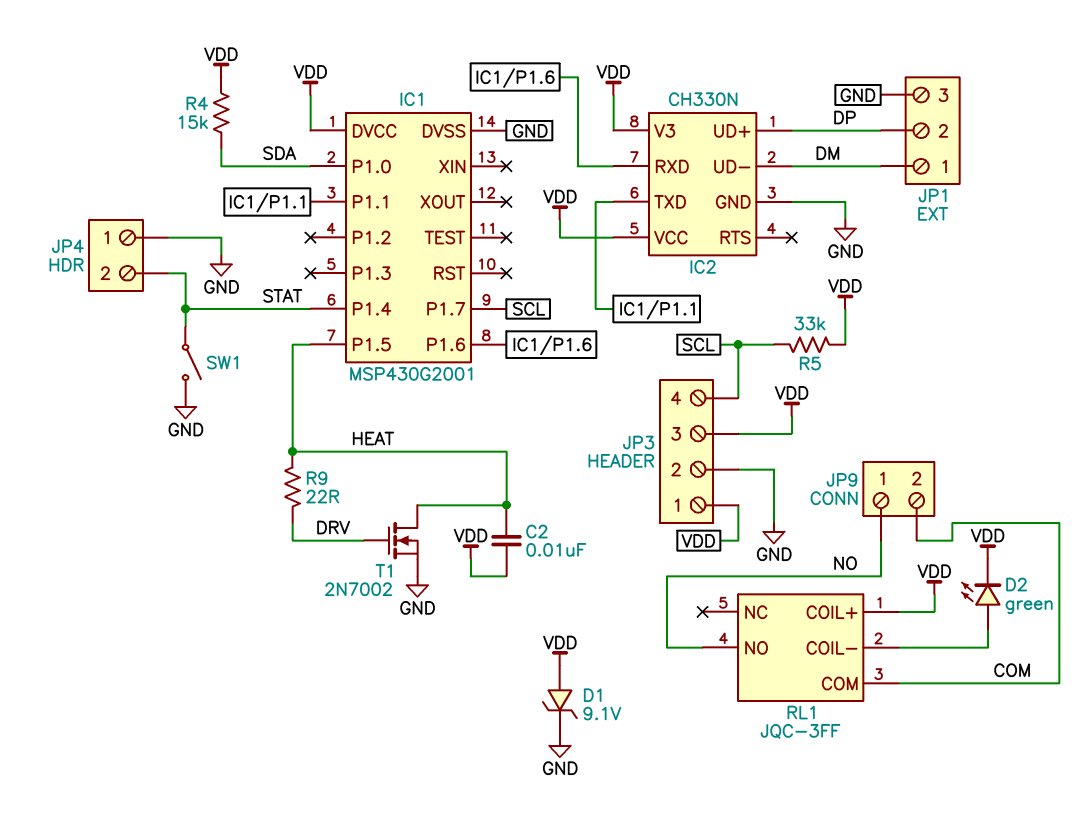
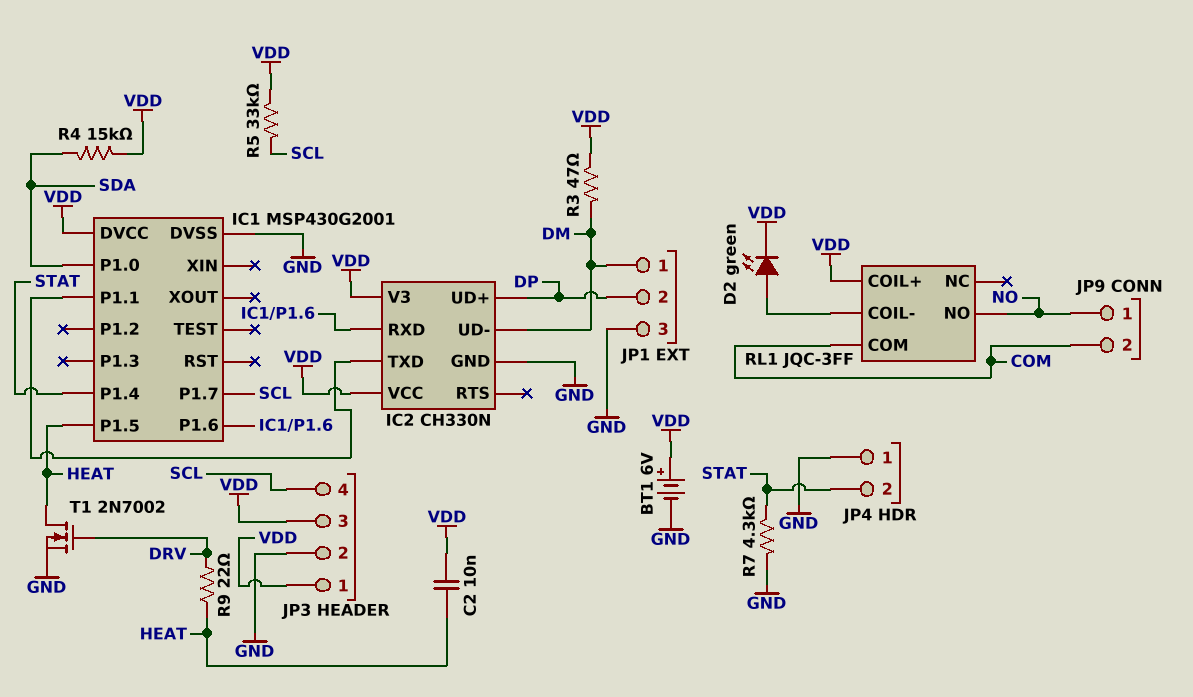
BT1: none -> 6V (plus VDD, minus GND)
D1: zener 9.1V (A VDD, K GND) -> none
R3: none -> 47 (DM, VDD)
R7: none -> 4.3k (GND, STAT)
SW1: switch (GND, STAT) -> none

